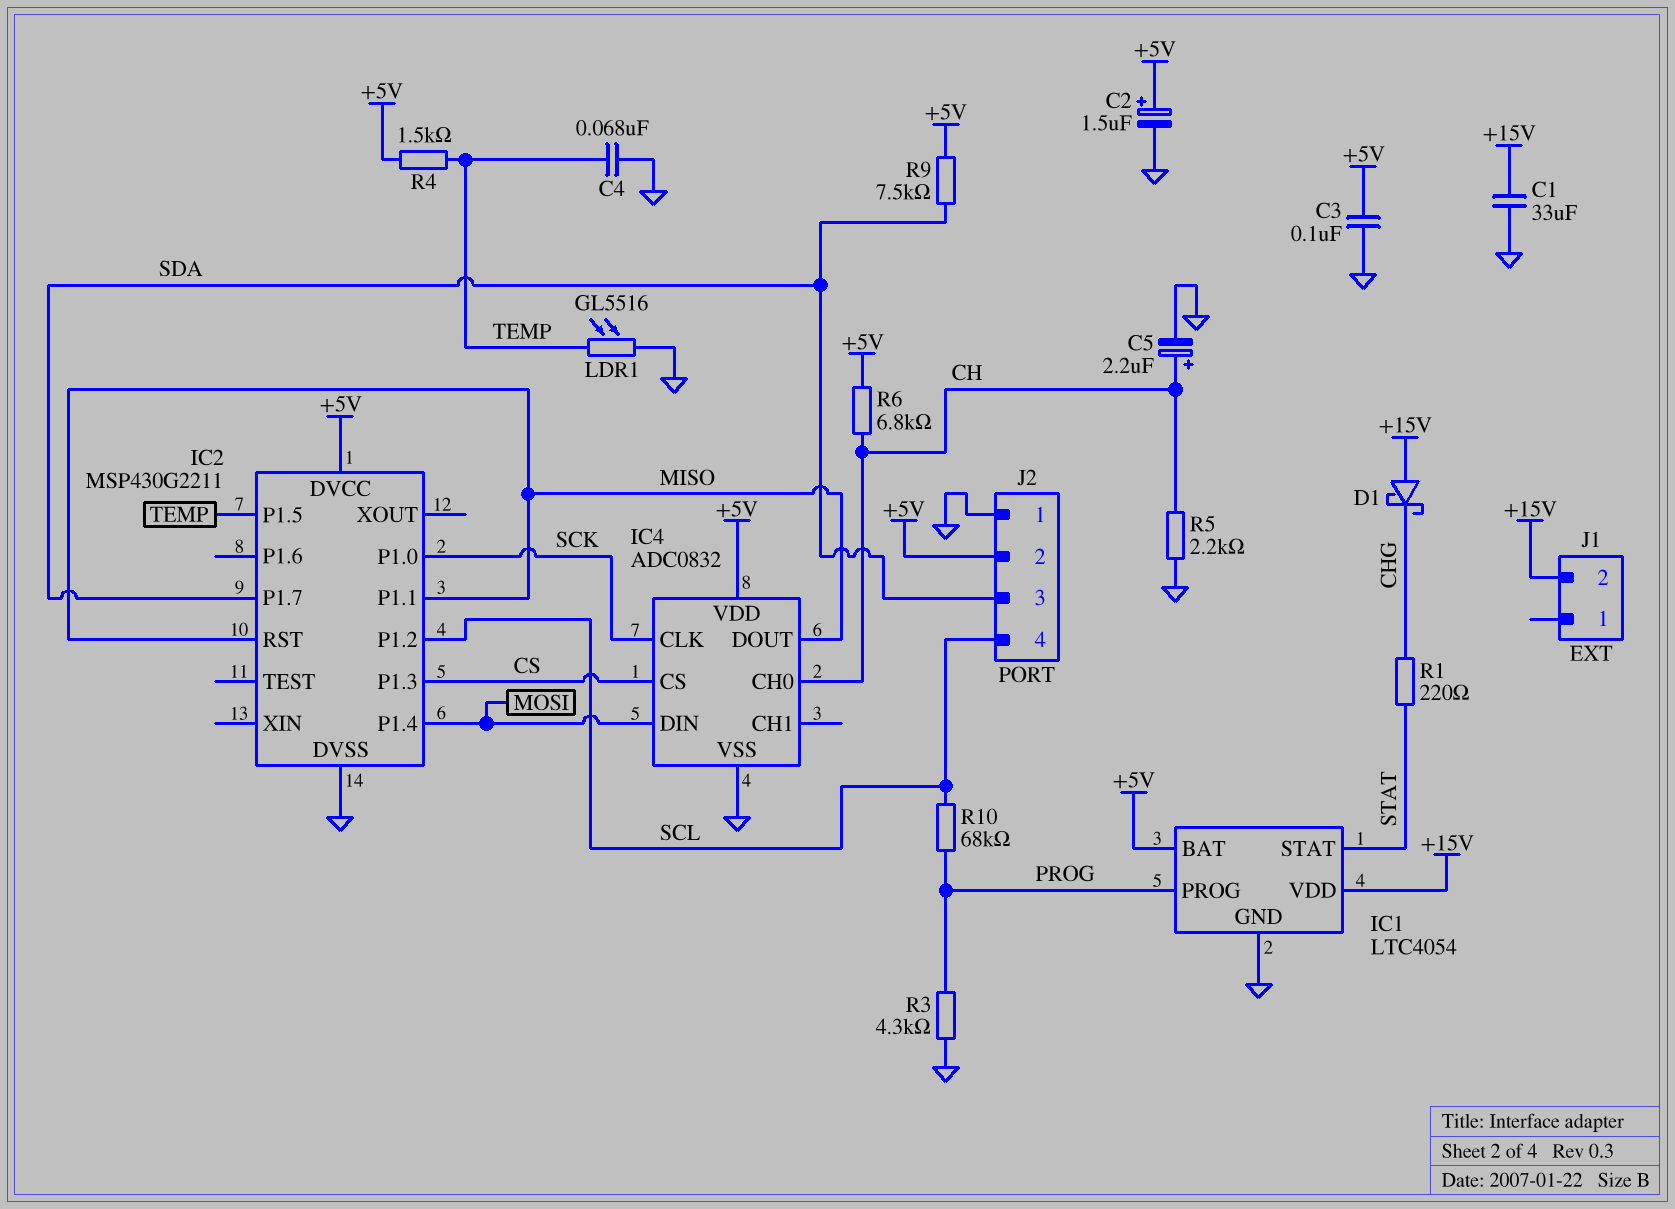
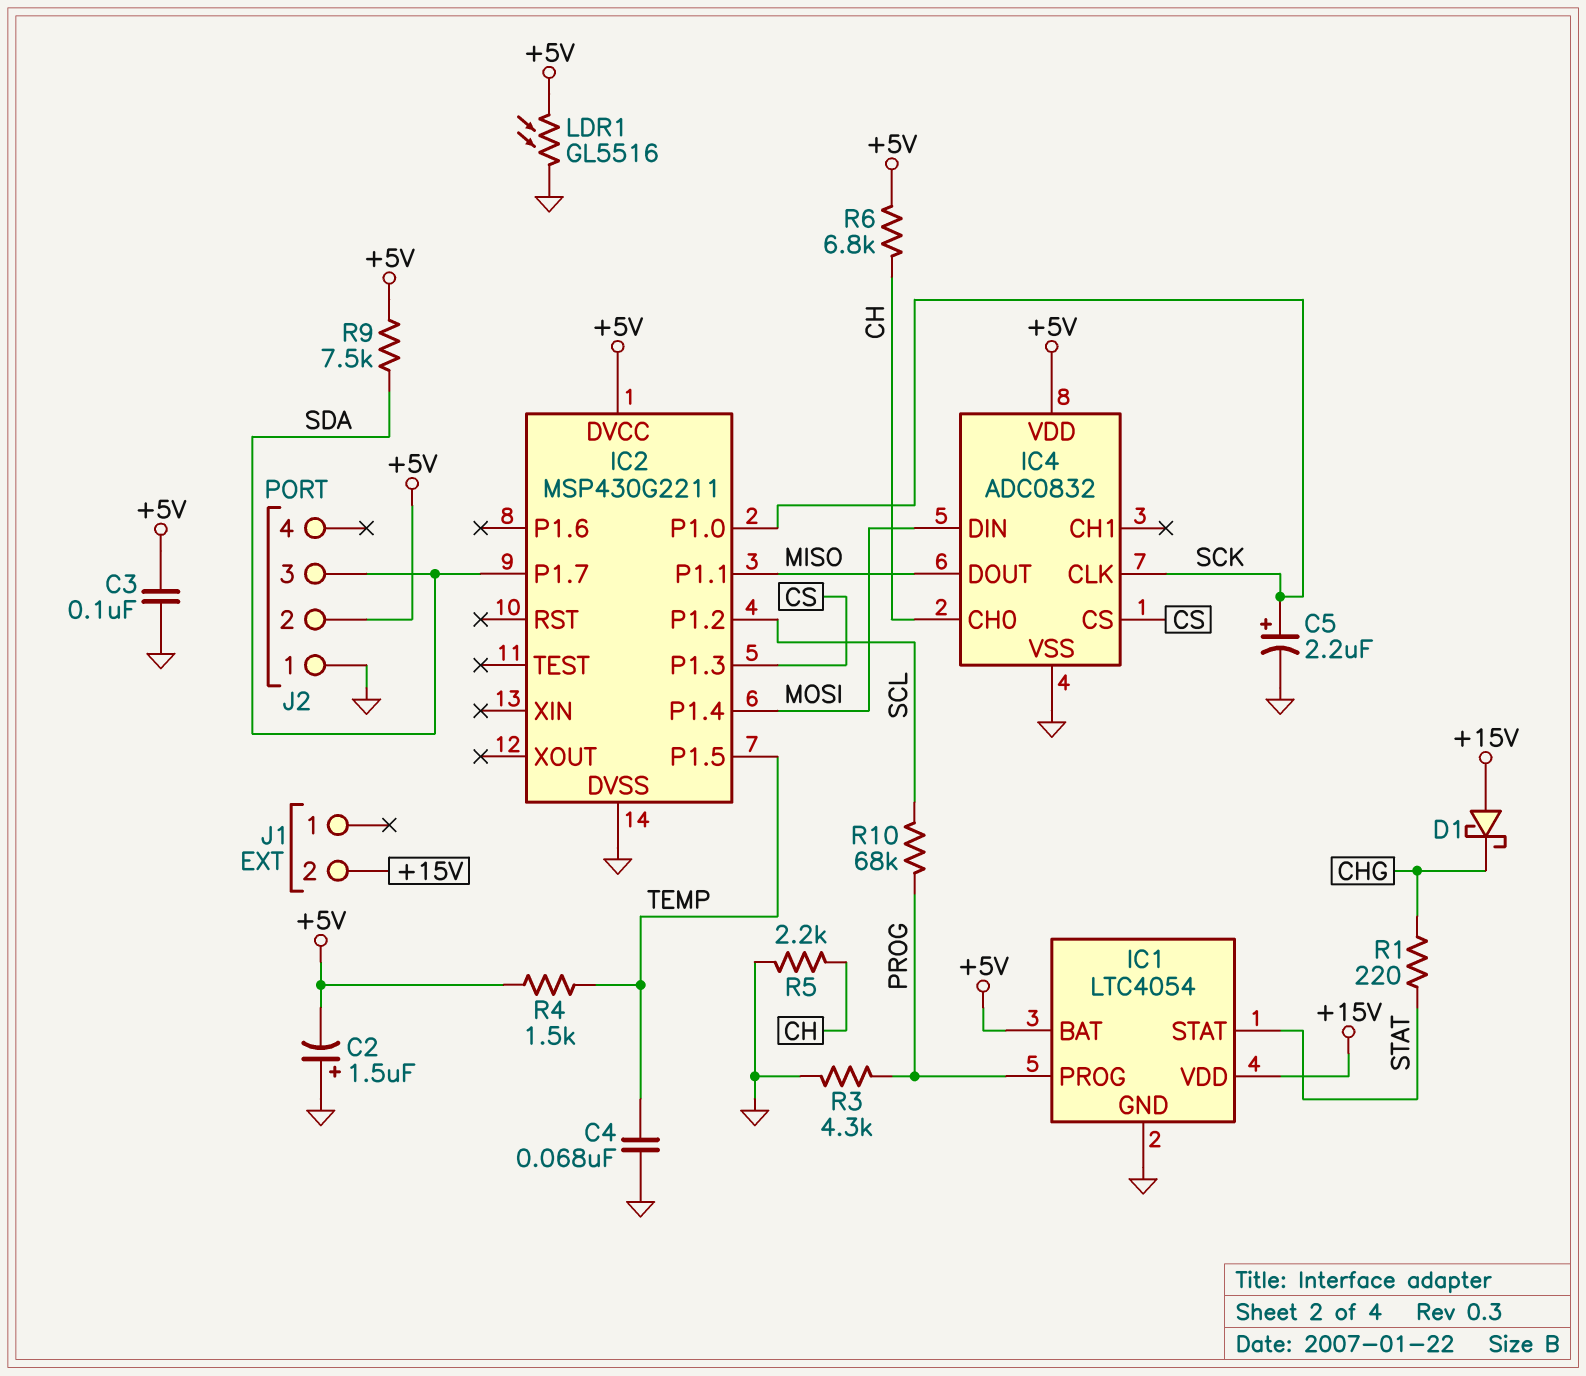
C1: 33uF (+15V, GND) -> none
C2: 1.5uF (plus +5V, minus GND) -> 1.5uF (plus GND, minus +5V)
C5: 2.2uF (plus CH, minus GND) -> 2.2uF (plus SCK, minus GND)
IC2 pin RST: MISO -> none
J2 pin 4: SCL -> none
LDR1: GL5516 (GND, TEMP) -> GL5516 (+5V, GND)

